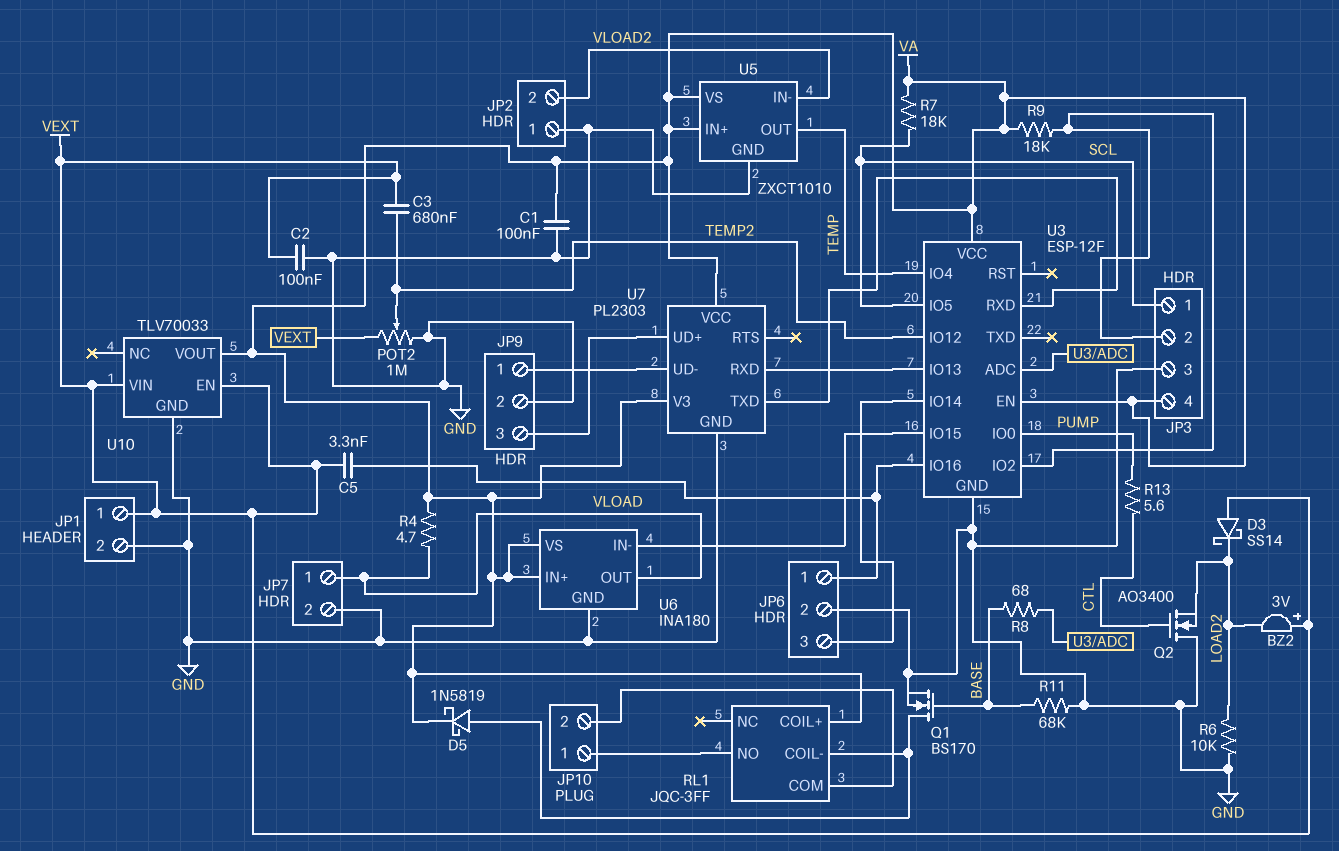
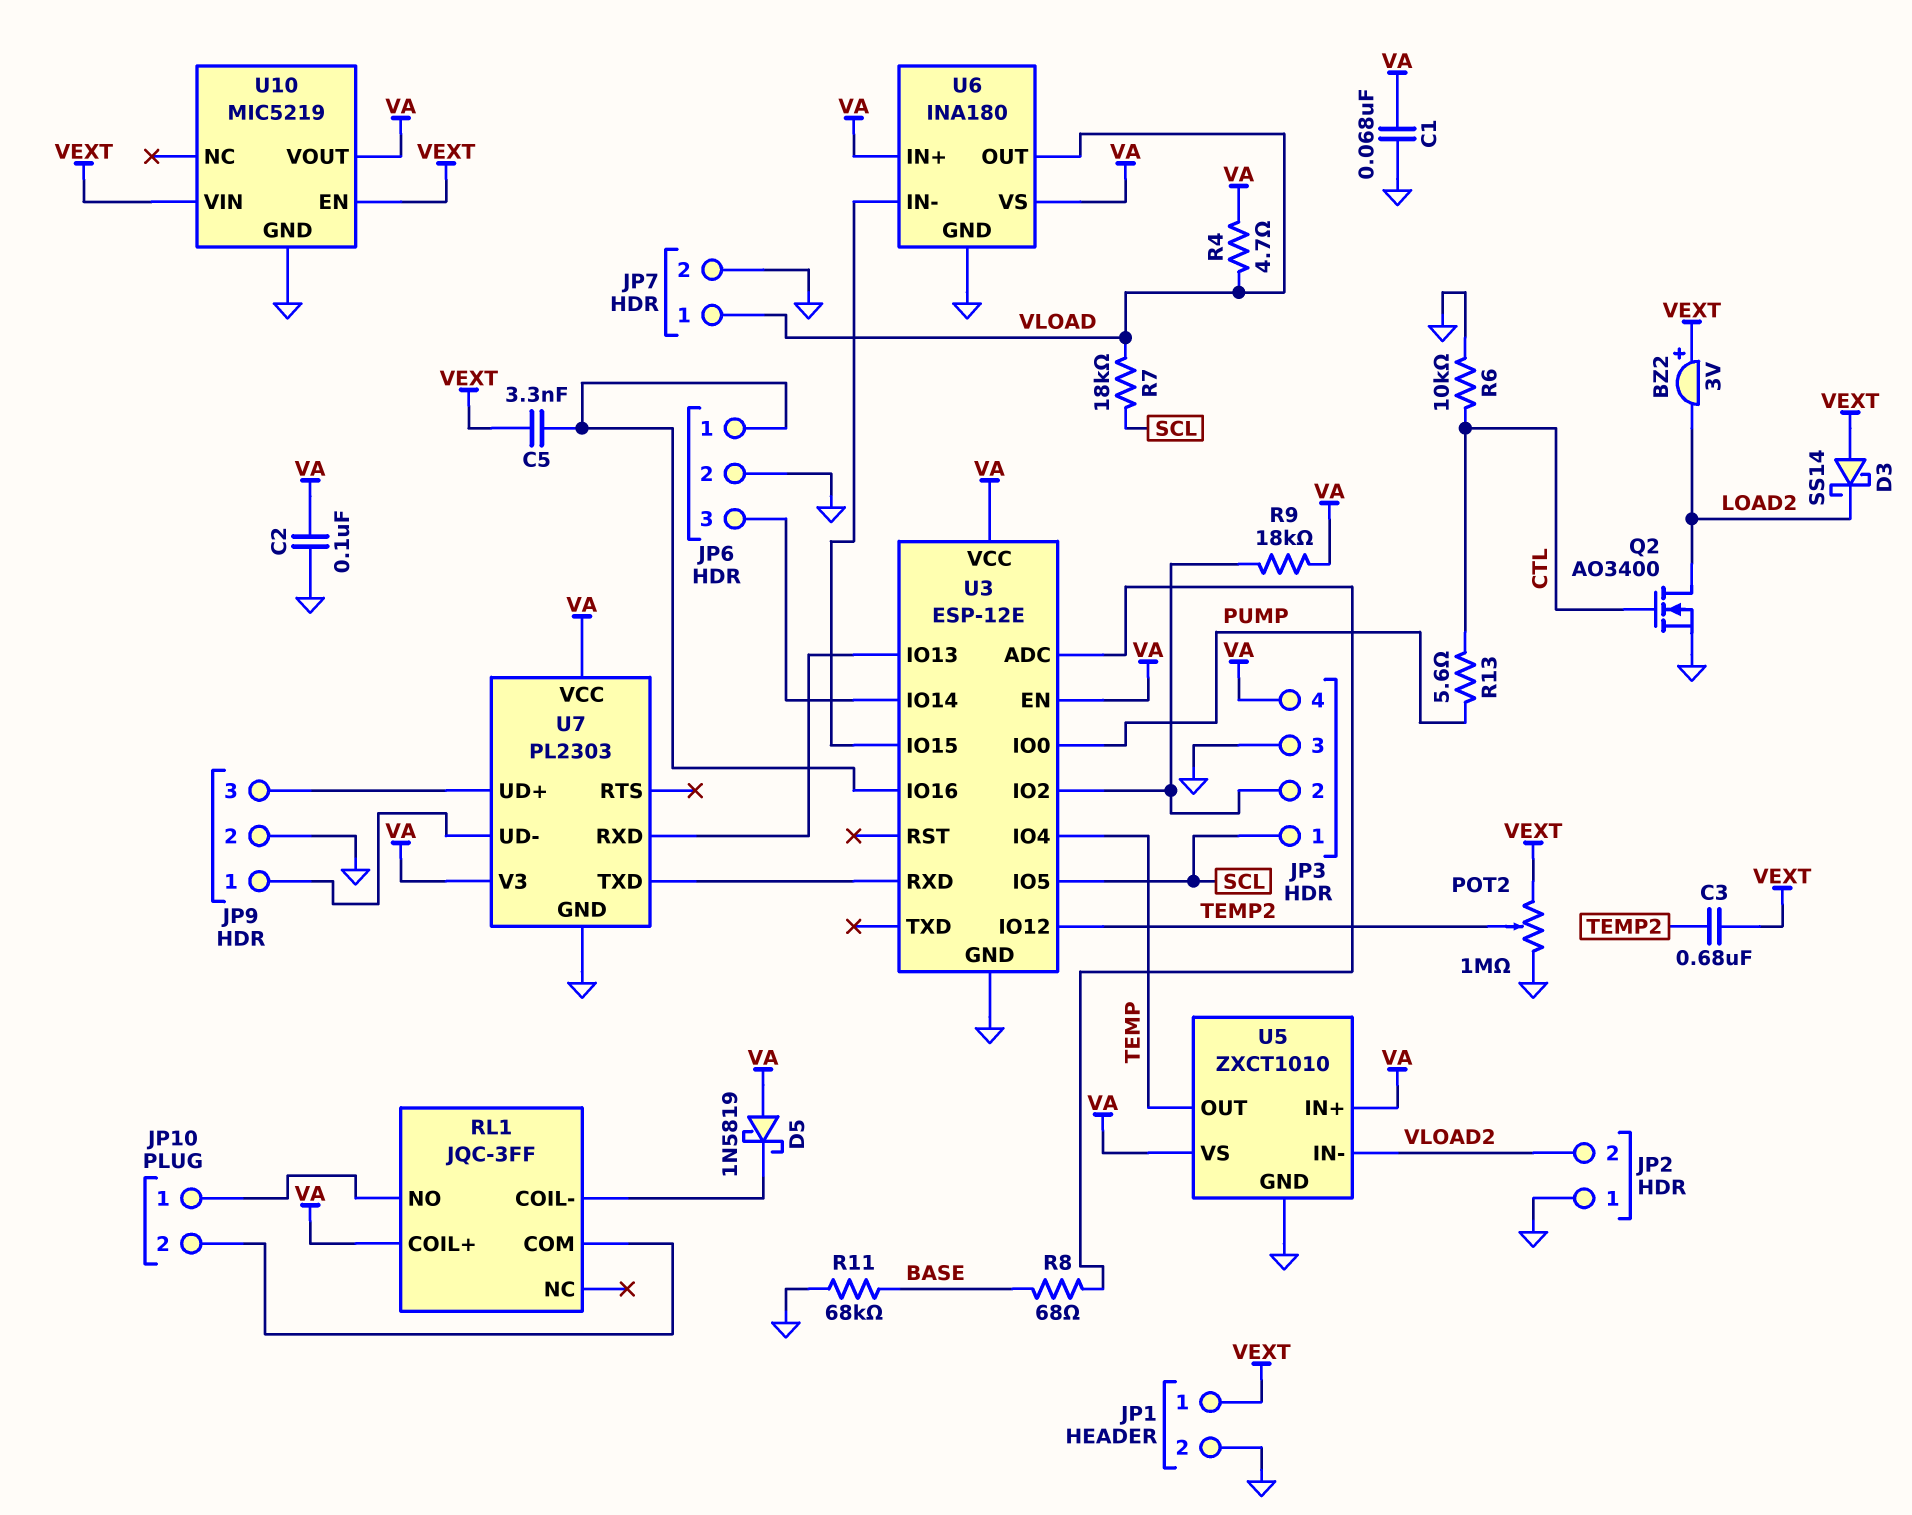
C1: 100nF (GND, VA) -> 68nF (GND, VA)
C2: 100nF (GND, VEXT) -> 100nF (GND, VA)
D5: schottky 1N5819 (A RL1/COIL-, K VA) -> schottky 1N5819 (A VA, K RL1/COIL-)
Q1: NMOS BS170 (G BASE, D RL1/COIL-, S GND) -> none
Q2: NMOS AO3400 (G CTL, D GND, S LOAD2) -> NMOS AO3400 (G CTL, D LOAD2, S GND)
R6: 10k (GND, LOAD2) -> 10k (CTL, GND)
R7: 18k (SCL, VA) -> 18k (SCL, VLOAD)
U3: ESP-12F -> ESP-12E
U10: TLV70033 -> MIC5219

